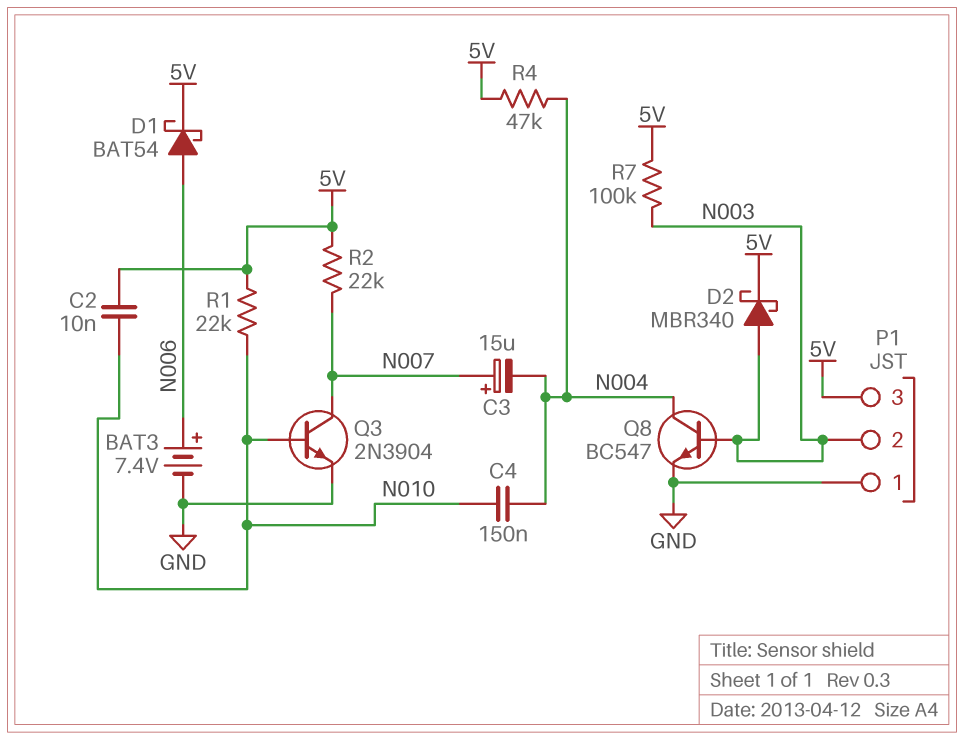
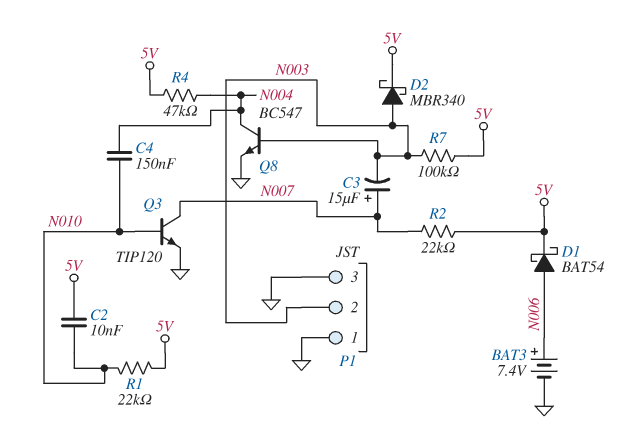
C3: 15uF (plus N007, minus N004) -> 15uF (plus N007, minus N003)
P1 pin 3: 5V -> GND
Q3: NPN 2N3904 (B N010, C N007, E GND) -> NPN TIP120 (B N010, C N007, E GND)

